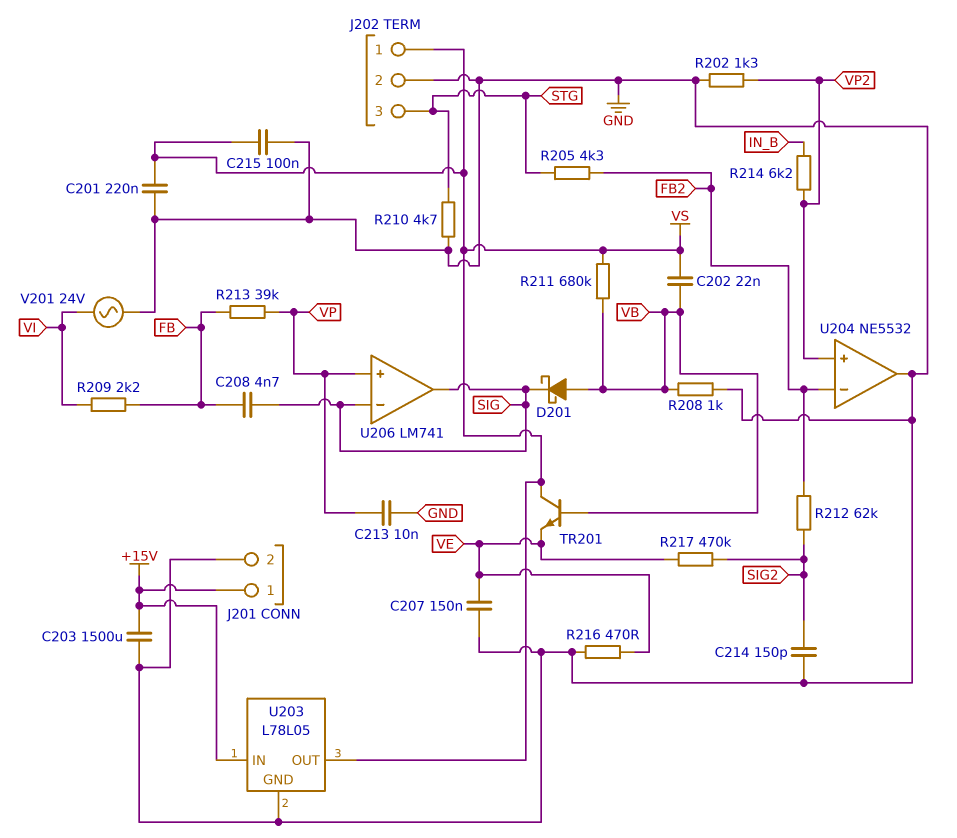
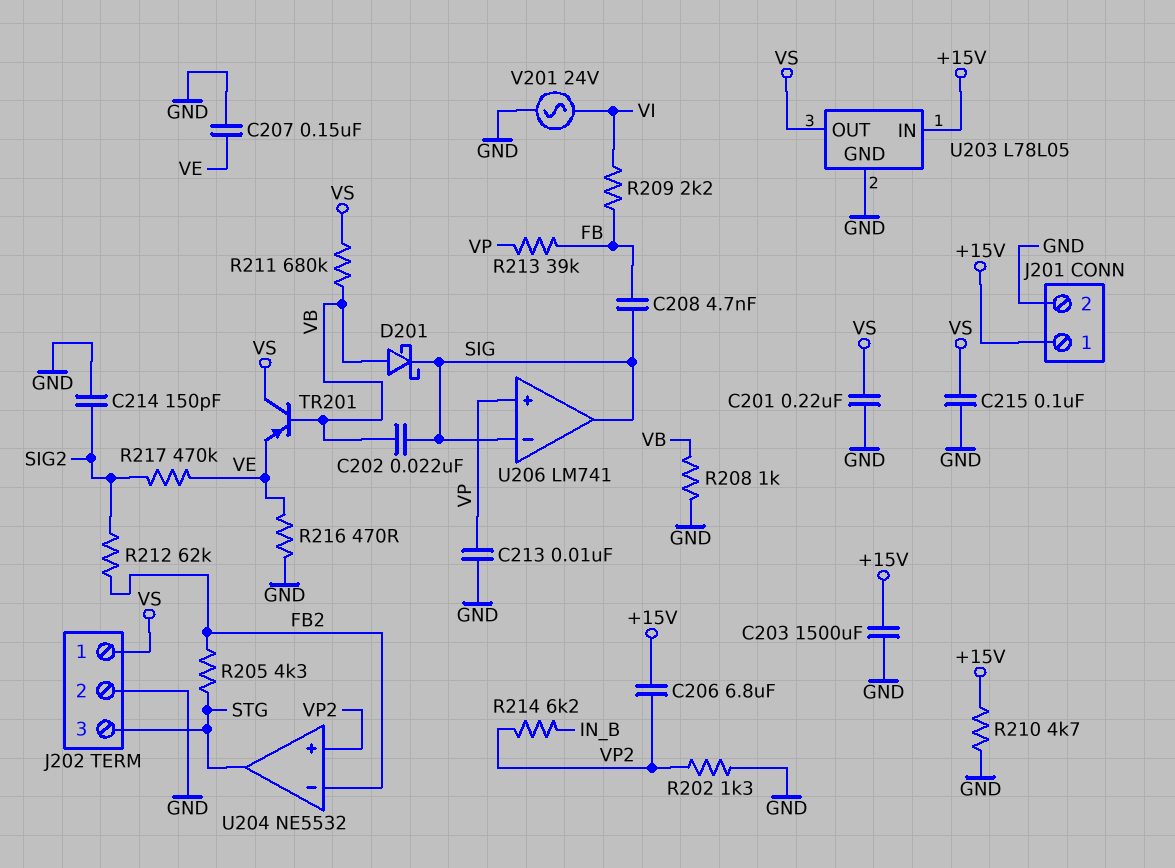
C202: 22nF (VB, VS) -> 22nF (SIG, VB)
C206: none -> 6.8uF (+15V, VP2)
R210: 4.7k (GND, STG) -> 4.7k (+15V, GND)
TR201: NPN (B VB, C VS, E VE) -> PNP (B VB, C VS, E VE)
U204 pin out: GND -> STG

